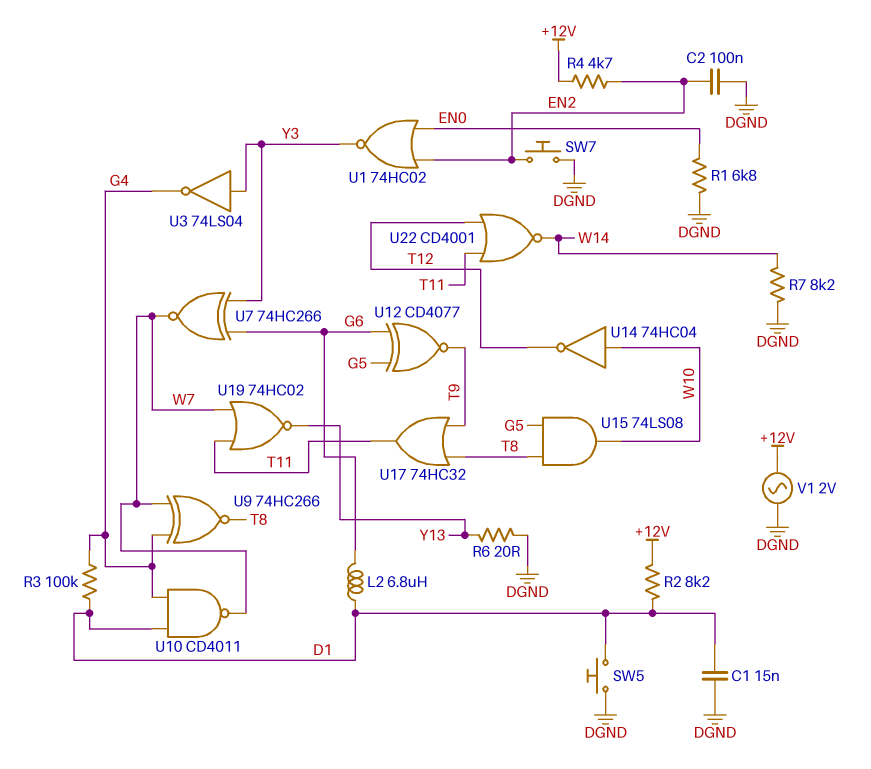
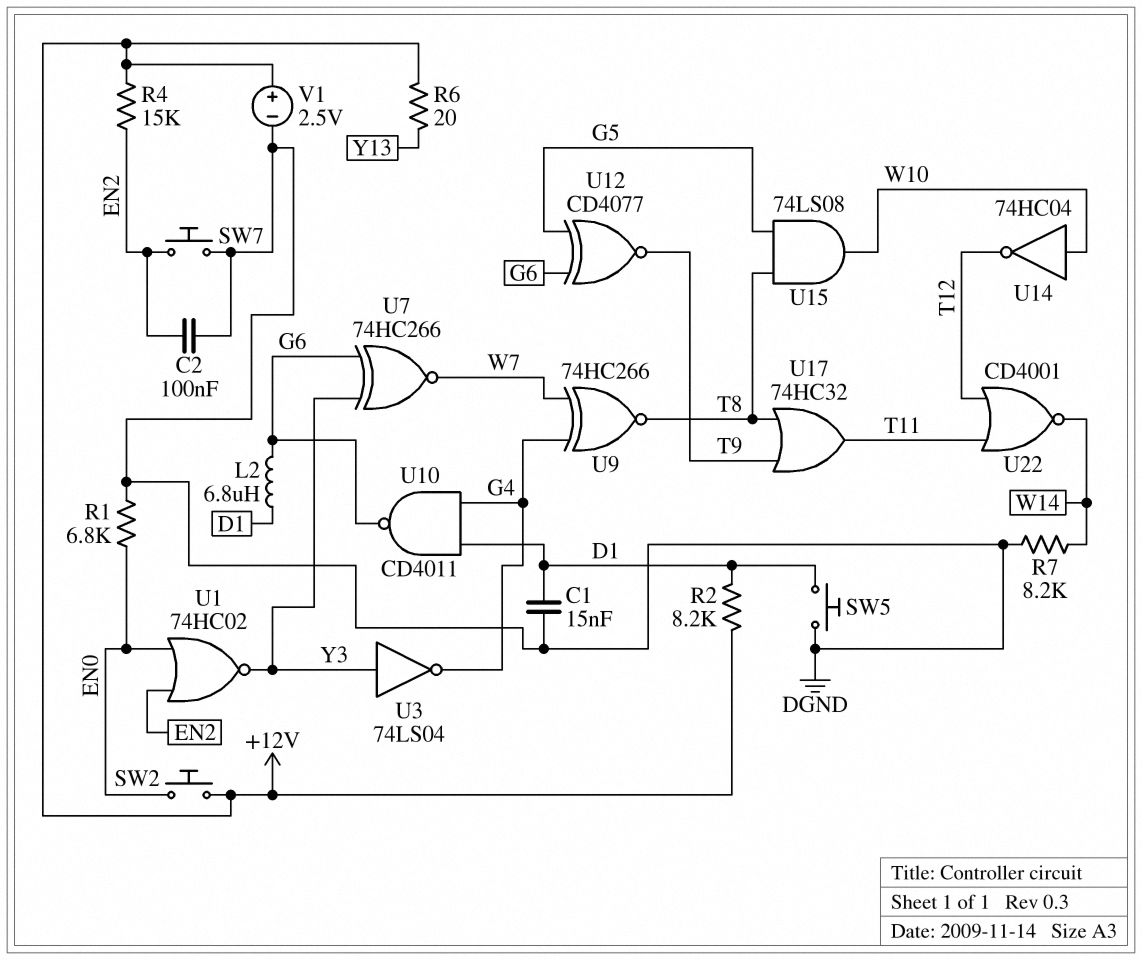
R3: 100k (D1, G4) -> none
R4: 4.7k (+12V, EN2) -> 15k (+12V, EN2)
R6: 20 (DGND, Y13) -> 20 (+12V, Y13)
SW2: none -> button (+12V, EN0)
U10: NAND CD4011 (in D1, in G4, out W7) -> NAND CD4011 (in D1, in G4, out G6)
U19: NOR 74HC02 (in T11, in W7, out Y13) -> none
V1: AC 2V (+12V, DGND) -> 2.5V (plus +12V, minus DGND)

